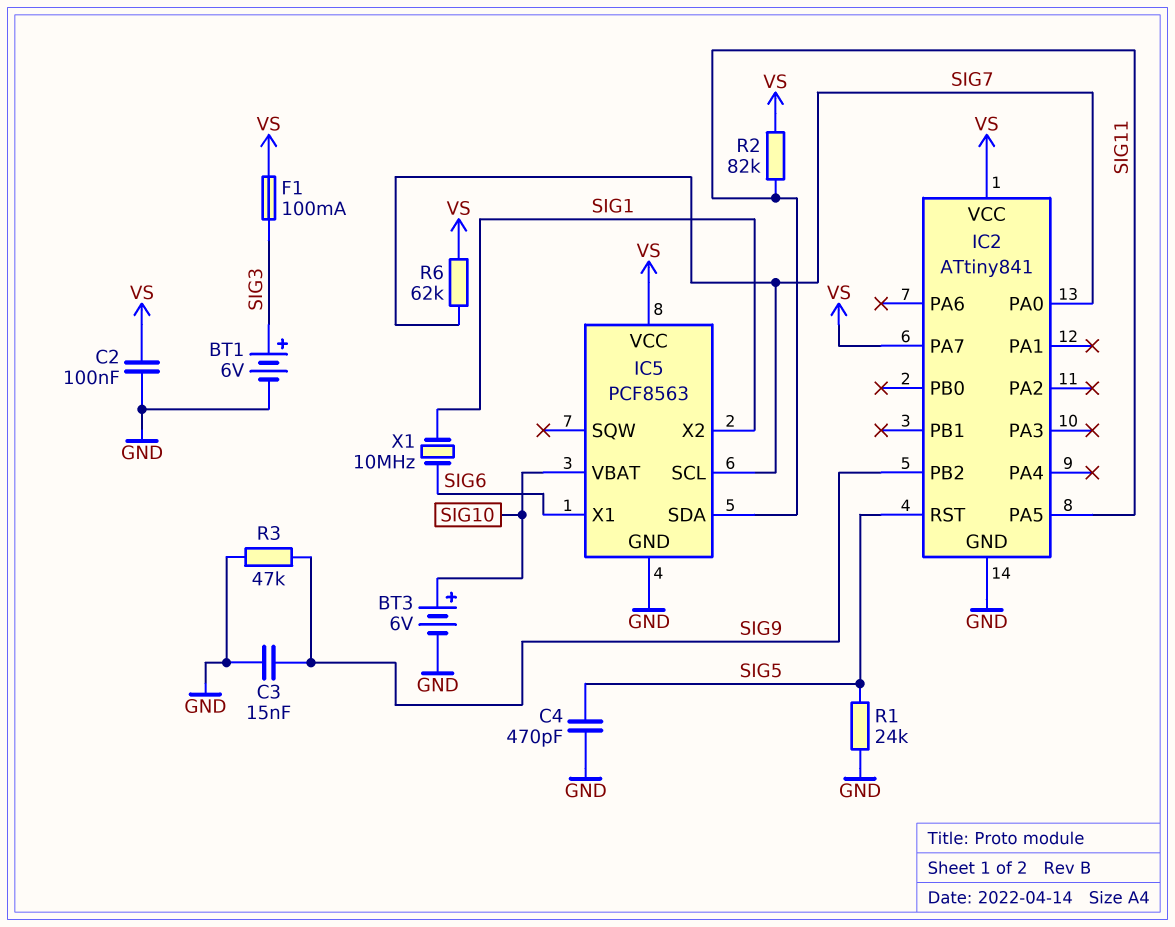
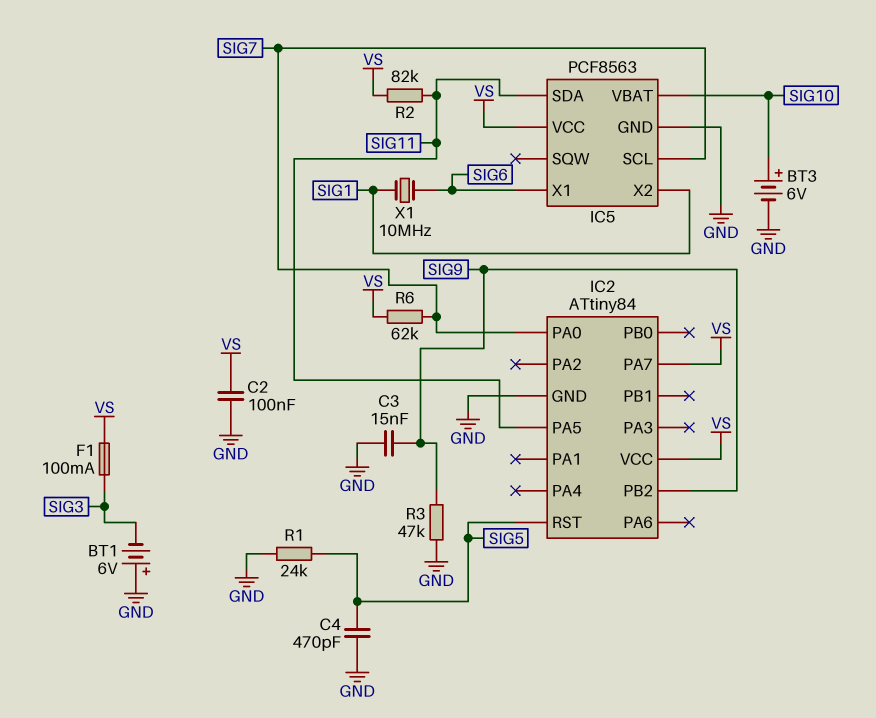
BT1: 6V (plus SIG3, minus GND) -> 6V (plus GND, minus SIG3)
IC2: ATtiny841 -> ATtiny84

